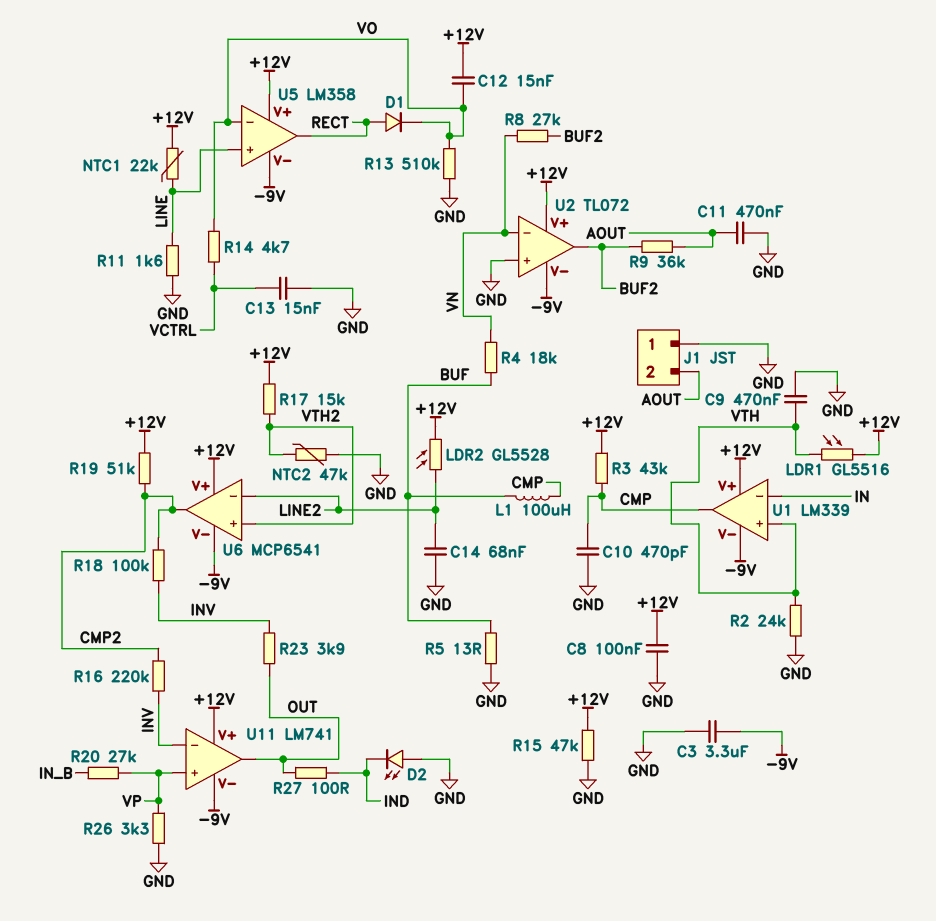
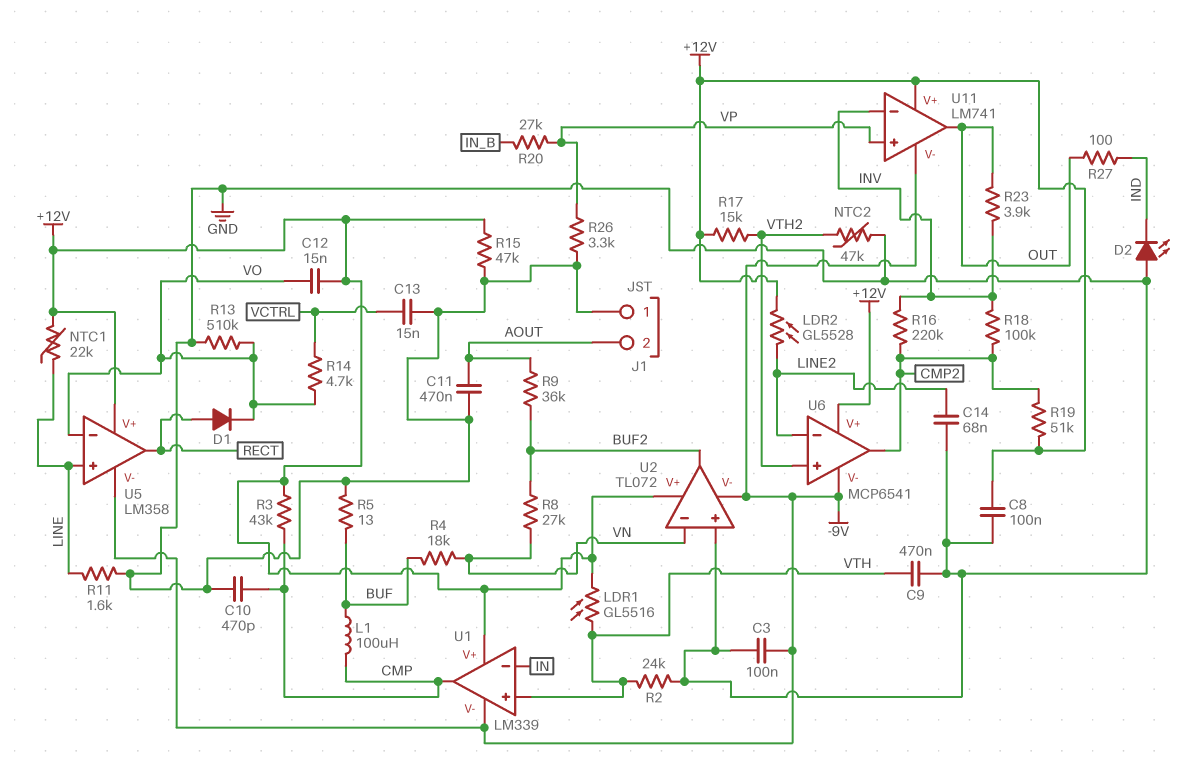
C3: 3.3uF (-9V, GND) -> 100nF (-9V, GND)

